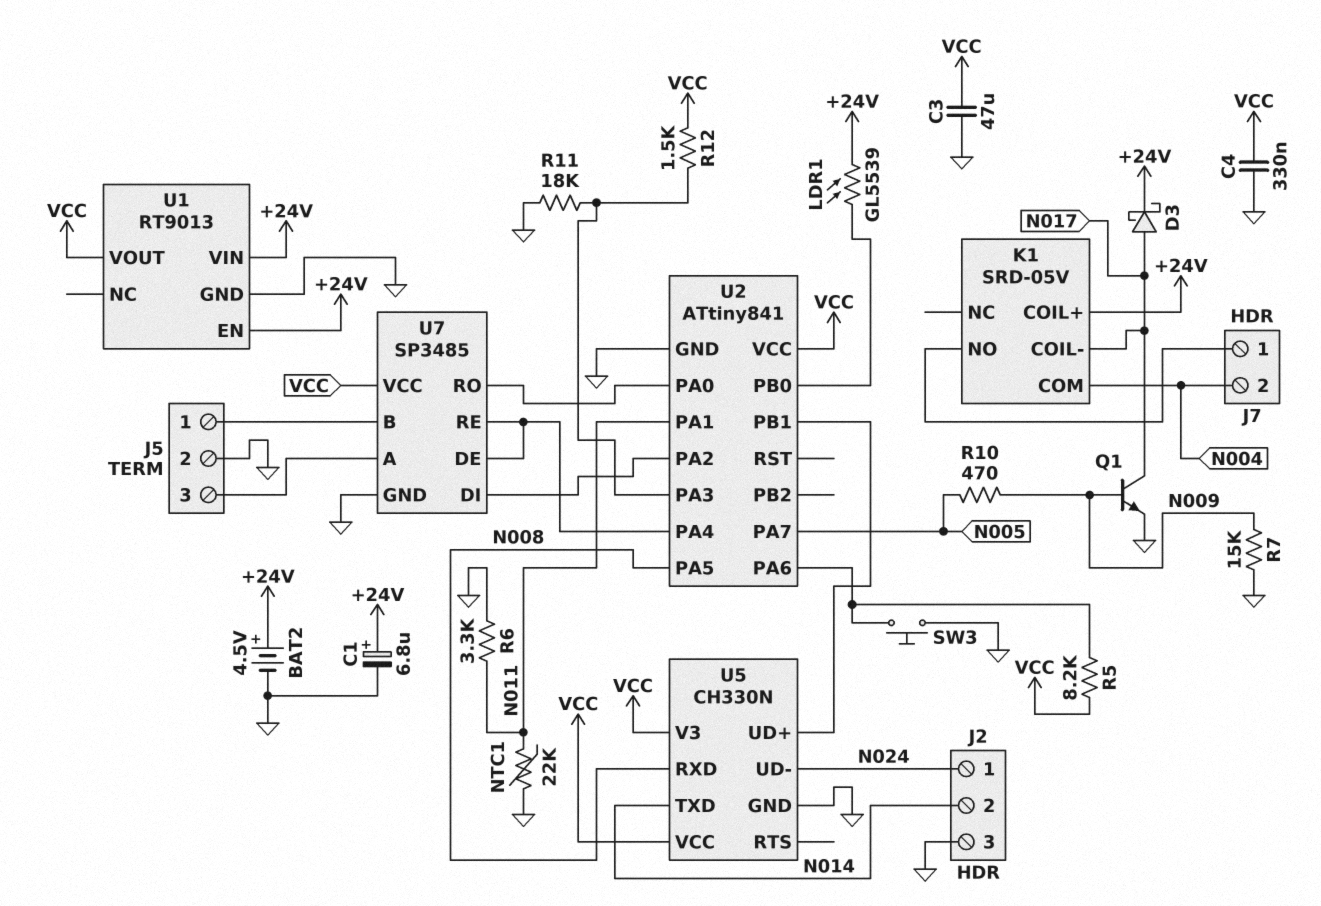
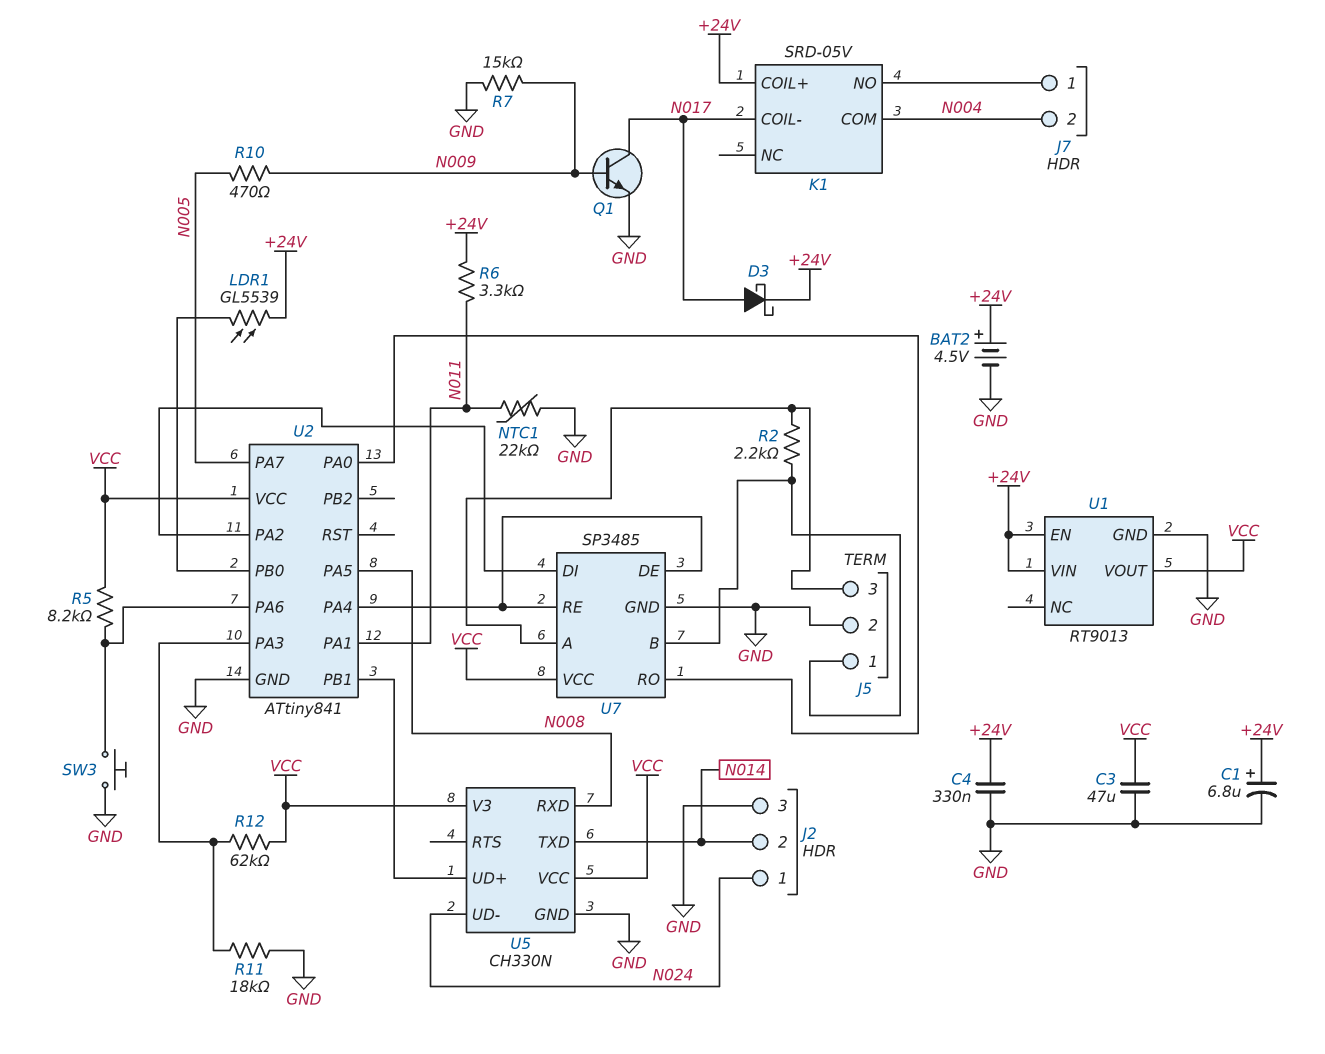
C4: 330nF (GND, VCC) -> 330nF (+24V, GND)
R2: none -> 2.2k (J5/1, J5/3)
R6: 3.3k (GND, N011) -> 3.3k (+24V, N011)
R12: 1.5k (U2/PA3, VCC) -> 62k (U2/PA3, VCC)

